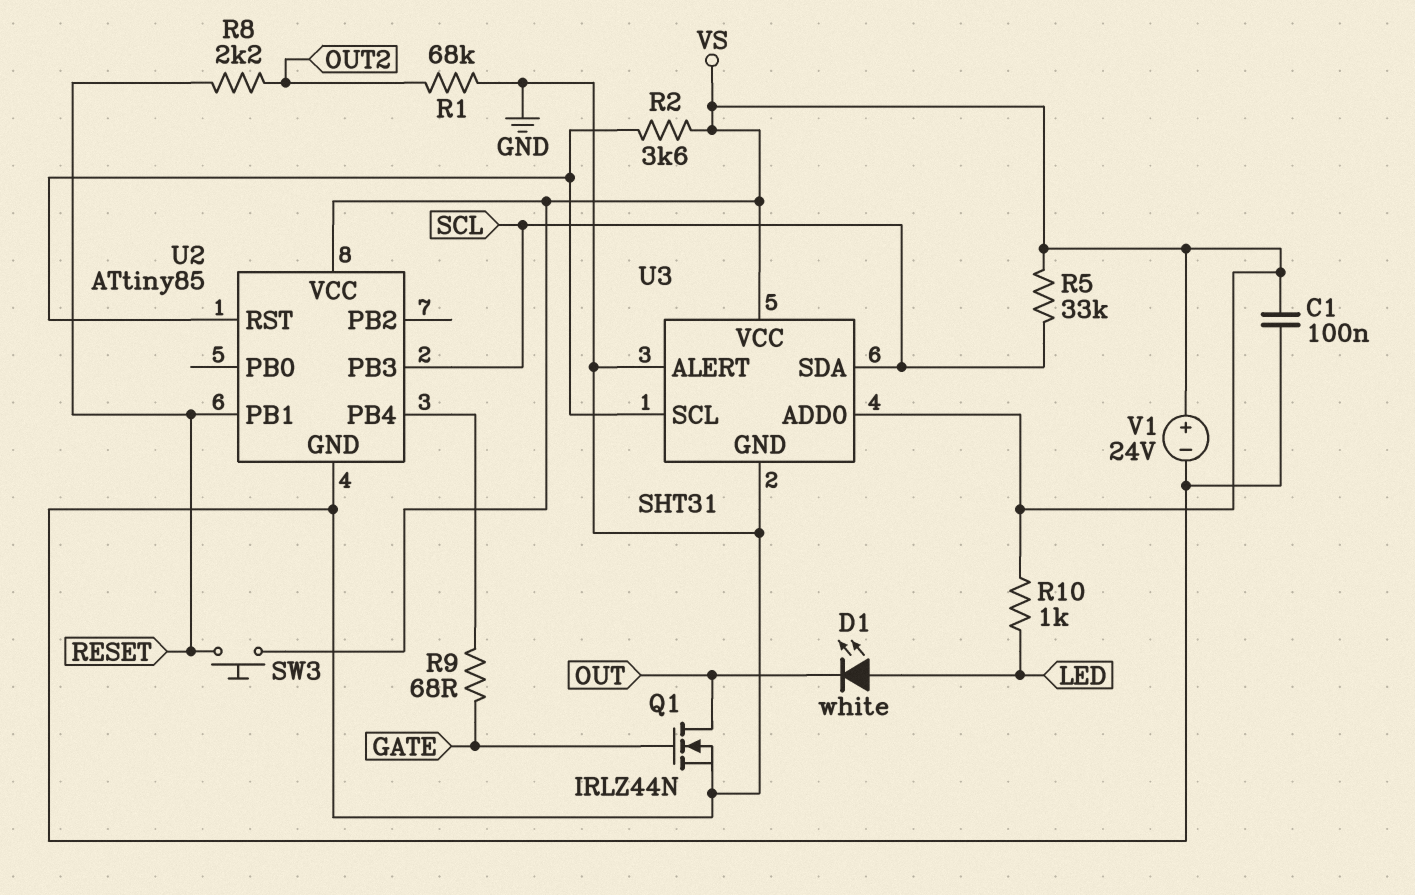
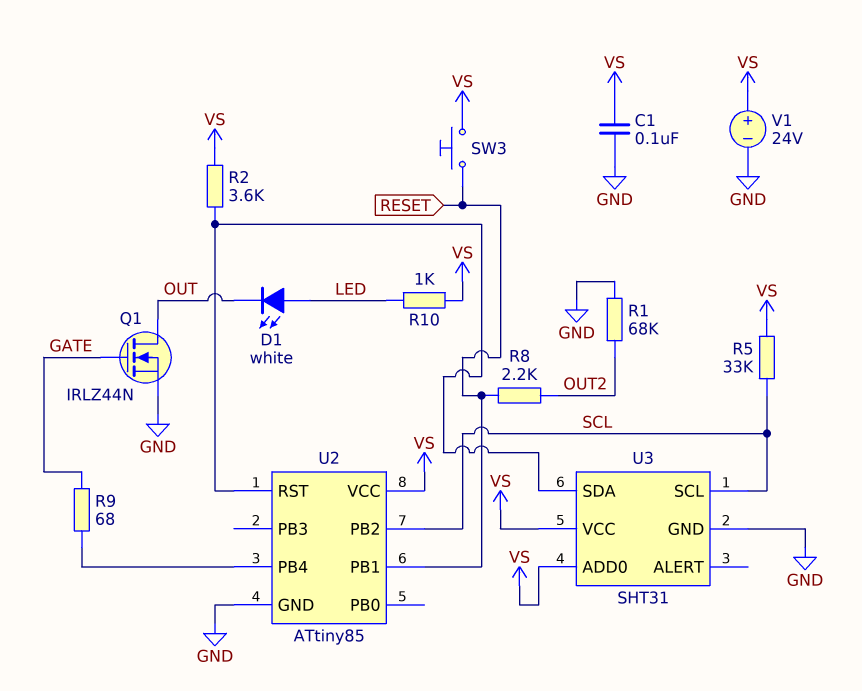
U2 pin PB2: none -> SCL
U2 pin PB3: SCL -> none
U3 pin ALERT: GND -> none
U3 pin SCL: U2/RST -> SCL
U3 pin SDA: SCL -> U2/RST

